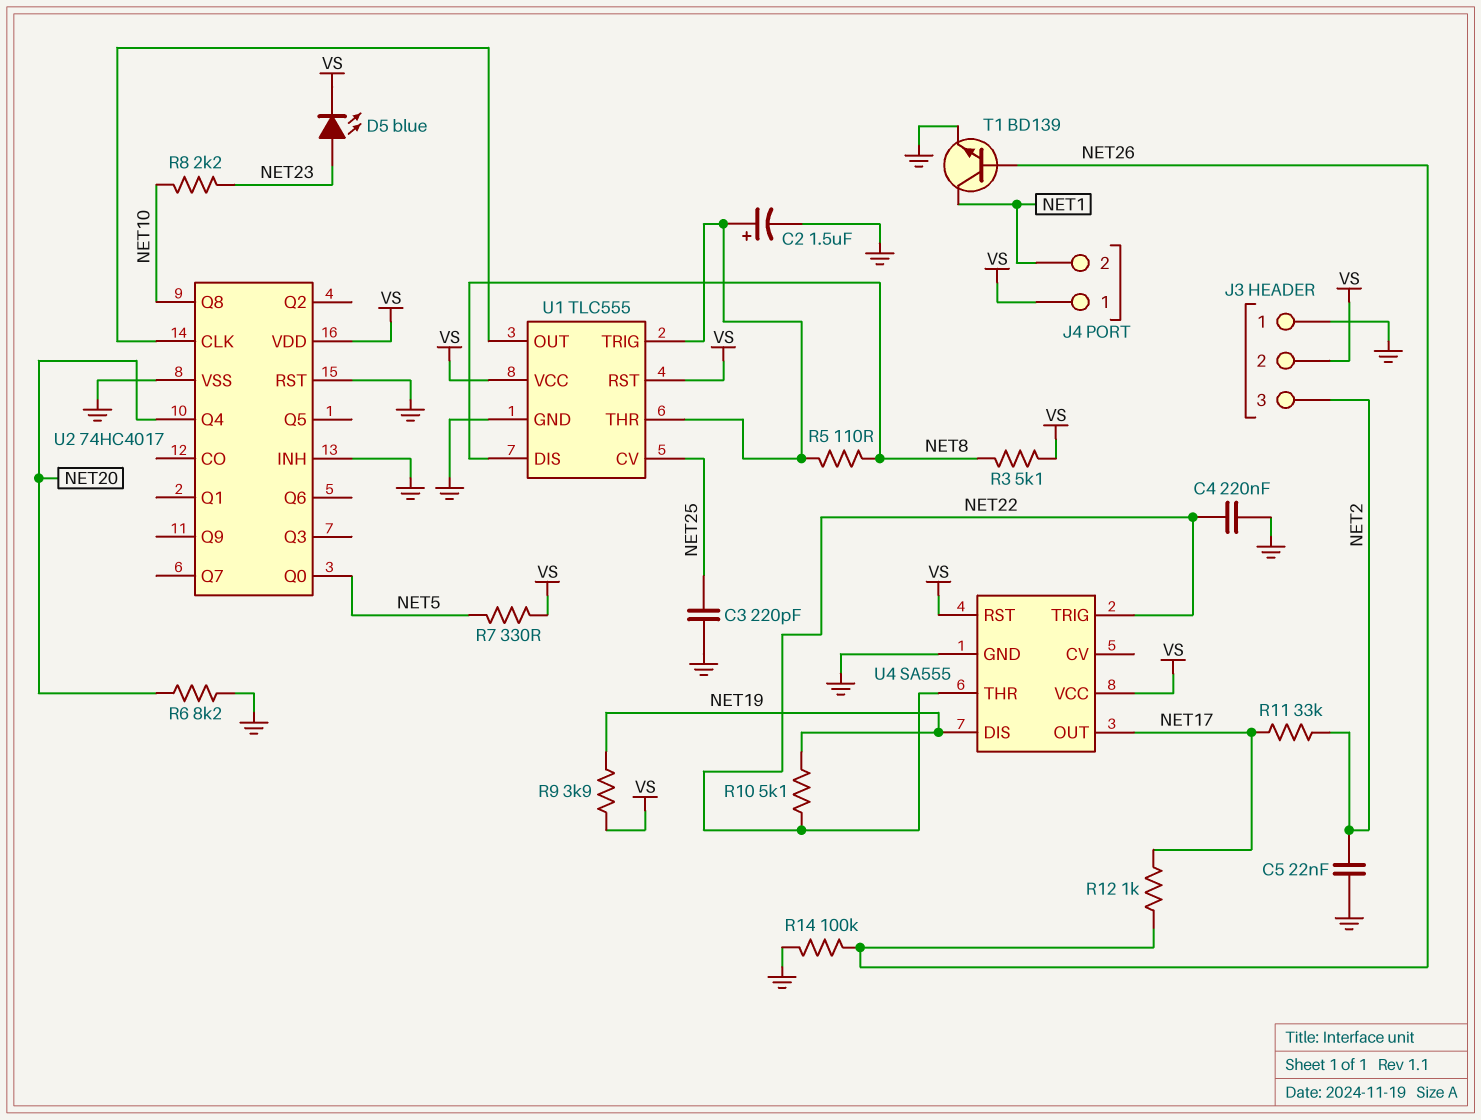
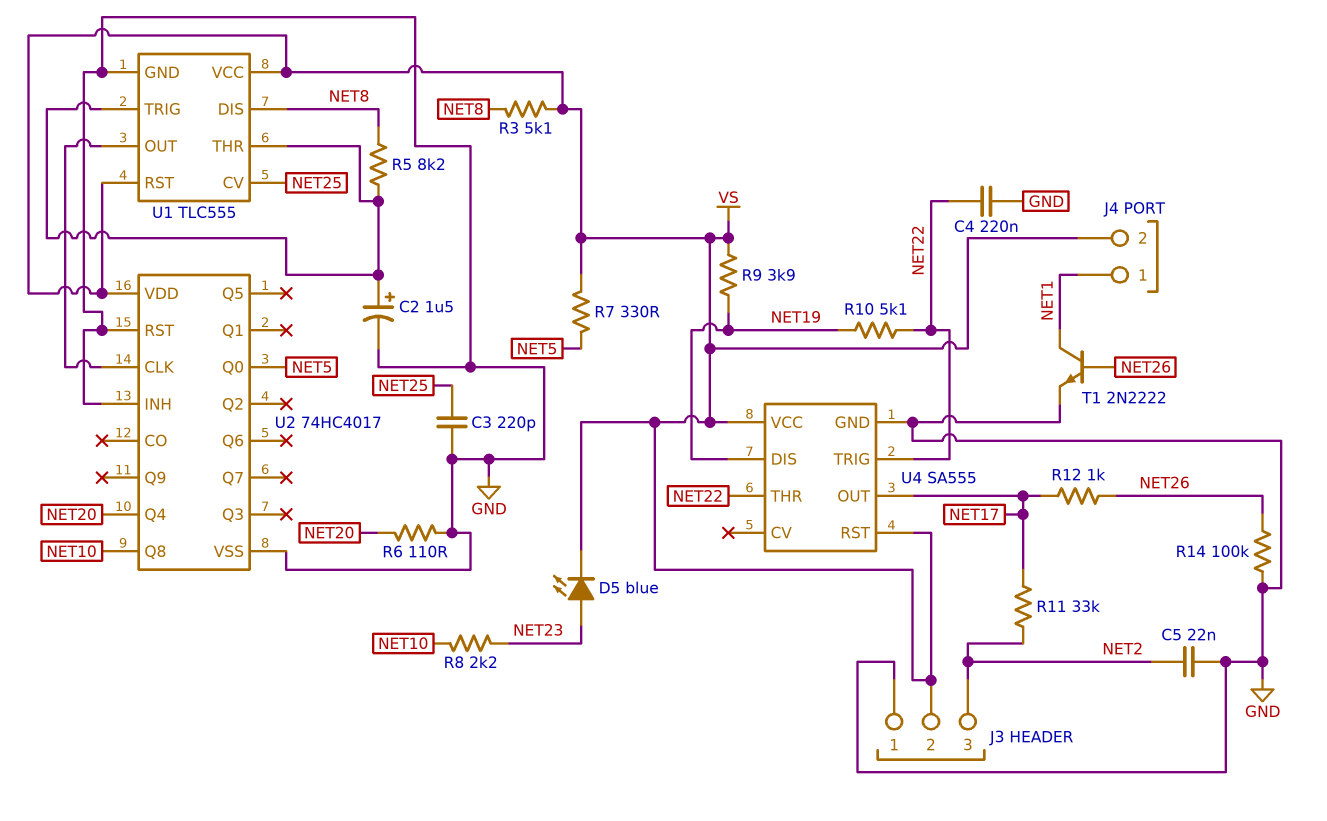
J4 pin 1: VS -> NET1
J4 pin 2: NET1 -> VS
R5: 110 (NET8, U1/THR) -> 8.2k (NET8, U1/THR)
R6: 8.2k (GND, NET20) -> 110 (GND, NET20)
T1: NPN BD139 (B NET26, C NET1, E GND) -> NPN 2N2222 (B NET26, C NET1, E GND)

